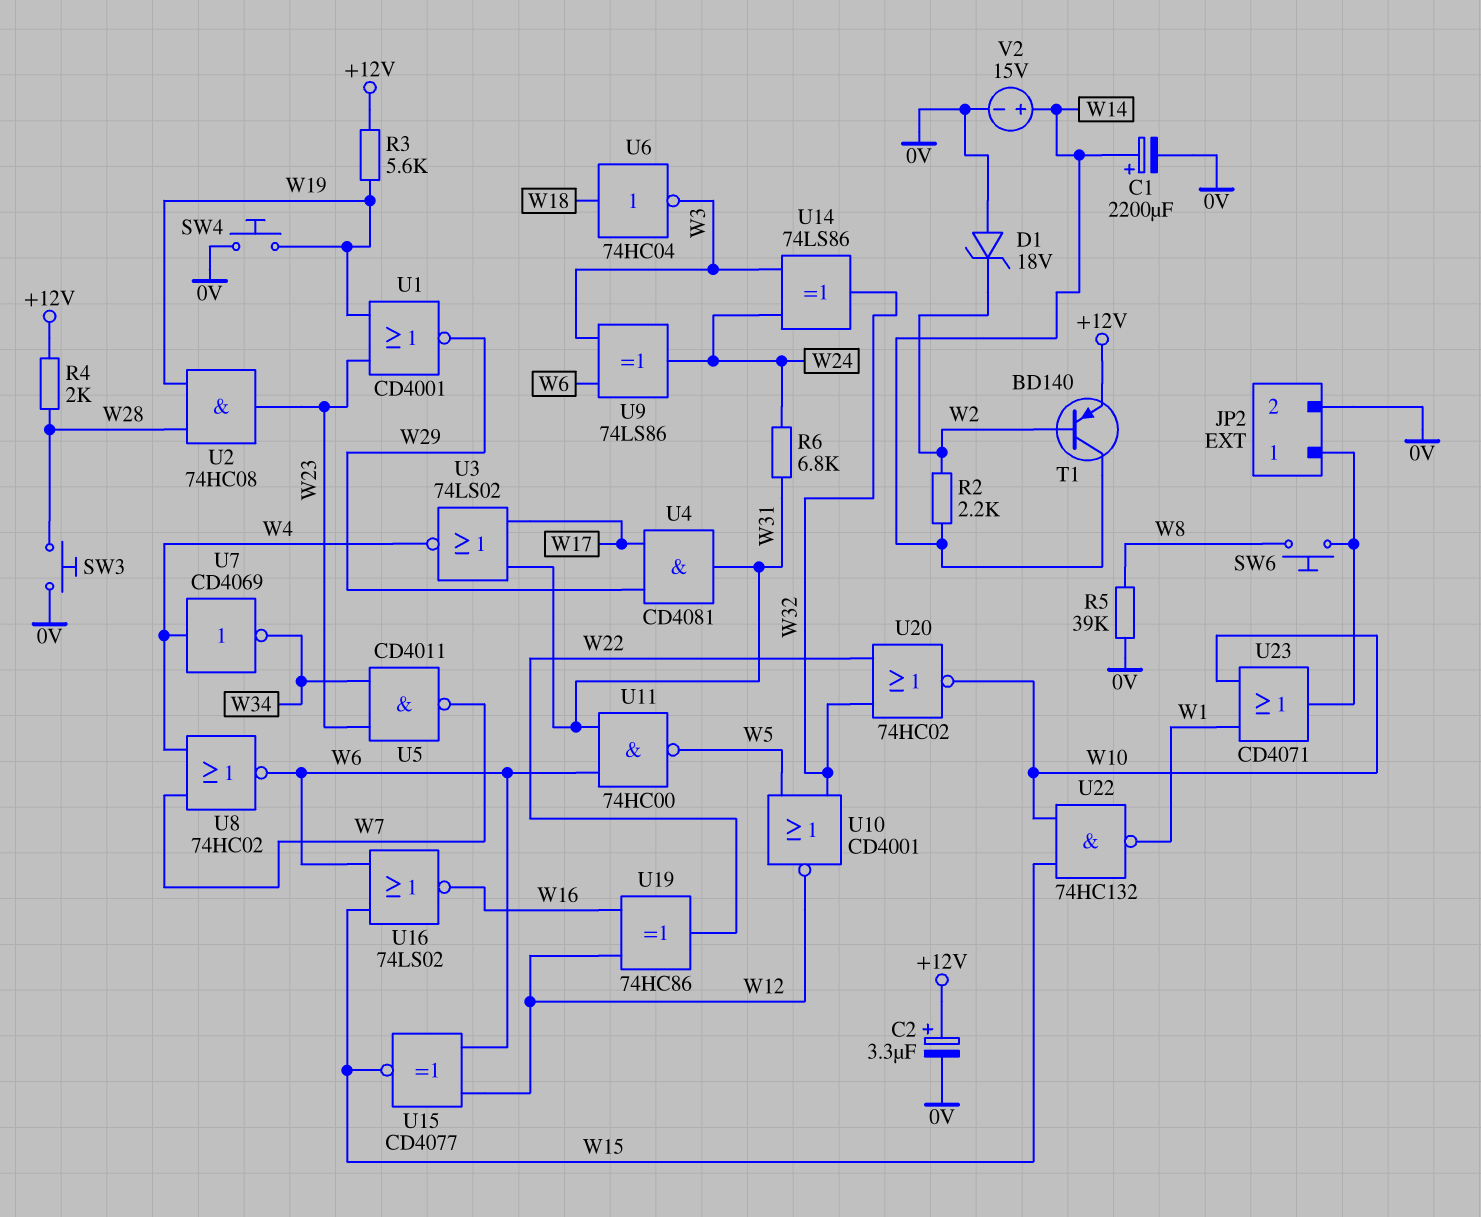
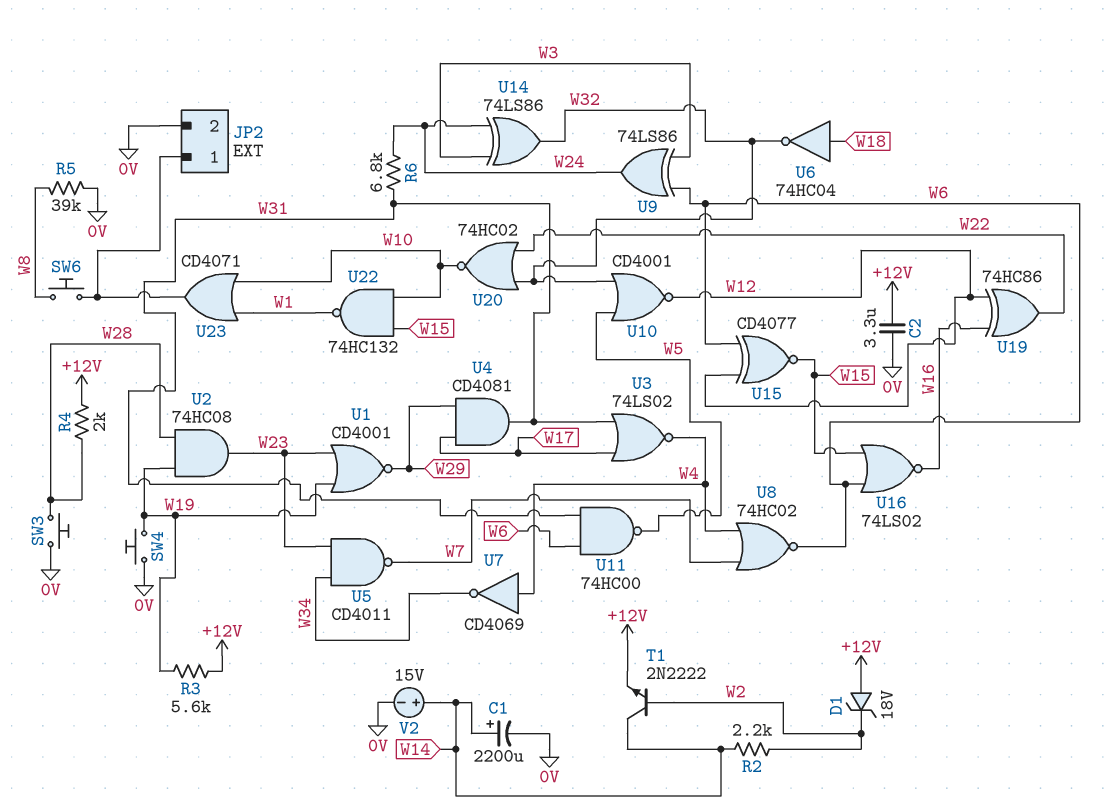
C2: 3.3uF (plus +12V, minus 0V) -> 3.3uF (+12V, 0V)
D1: zener 18V (A 0V, K W2) -> zener 18V (A +12V, K W2)
T1: PNP BD140 (B W2, C W14, E +12V) -> NPN 2N2222 (B W2, C W14, E +12V)
U6: NOT 74HC04 (in W18, out W3) -> NOT 74HC04 (in W18, out W32)

